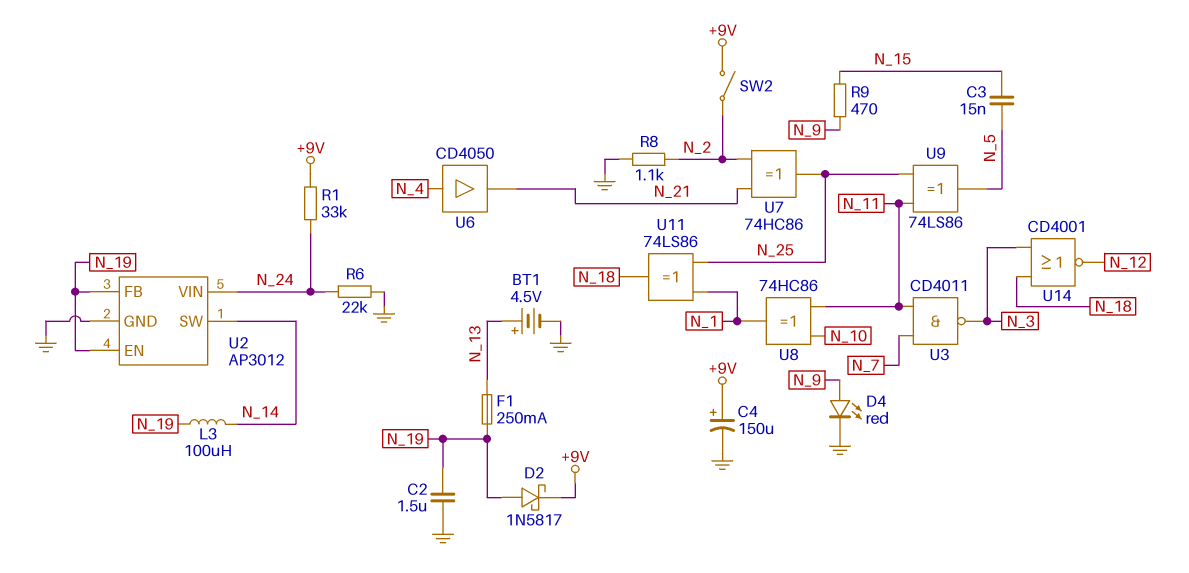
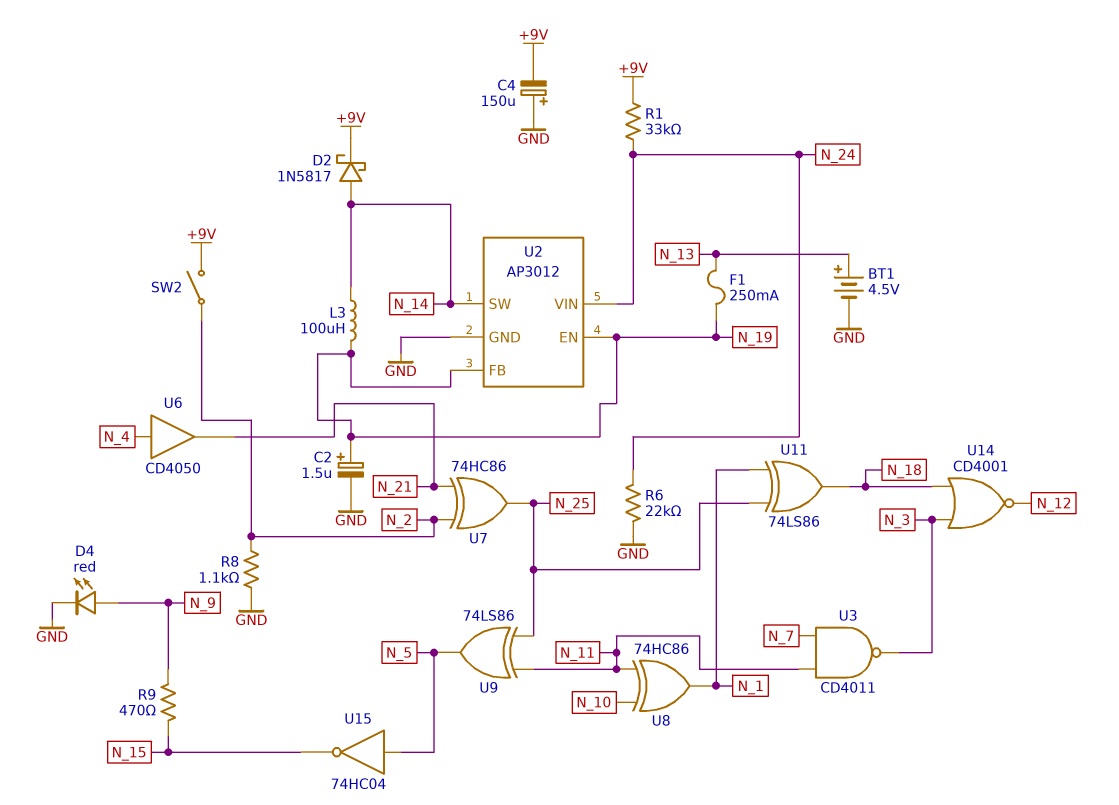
C2: 1.5uF (GND, N_19) -> 1.5uF (plus N_19, minus GND)
C3: 15nF (N_5, N_15) -> none
C4: 150uF (plus +9V, minus GND) -> 150uF (plus GND, minus +9V)
D2: schottky 1N5817 (A N_19, K +9V) -> schottky 1N5817 (A N_14, K +9V)
U15: none -> NOT 74HC04 (in N_5, out N_15)

